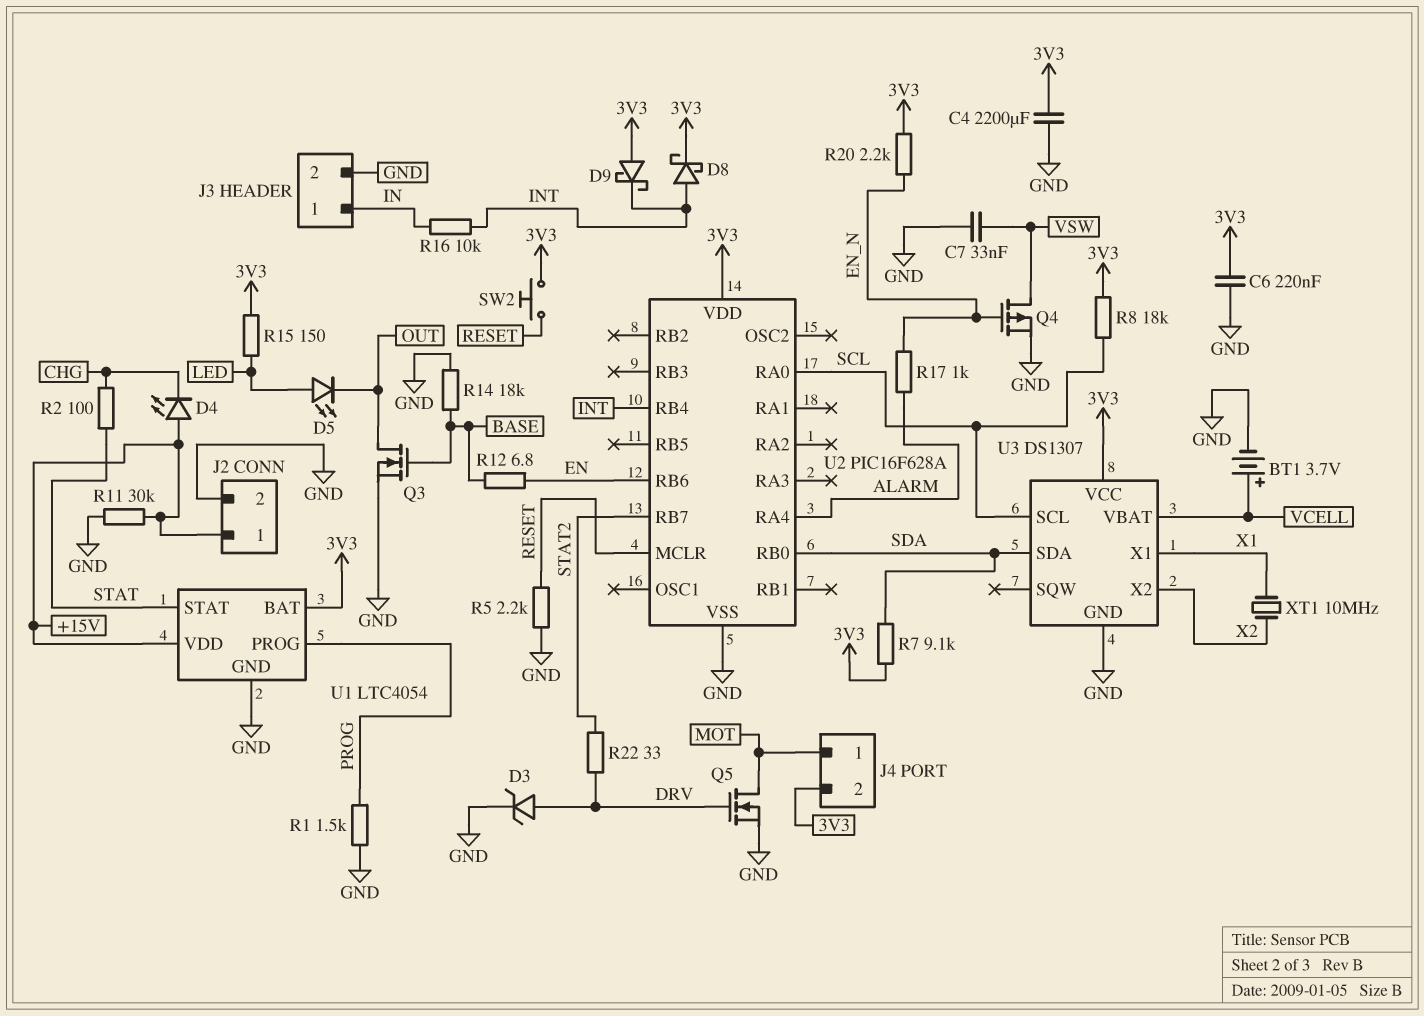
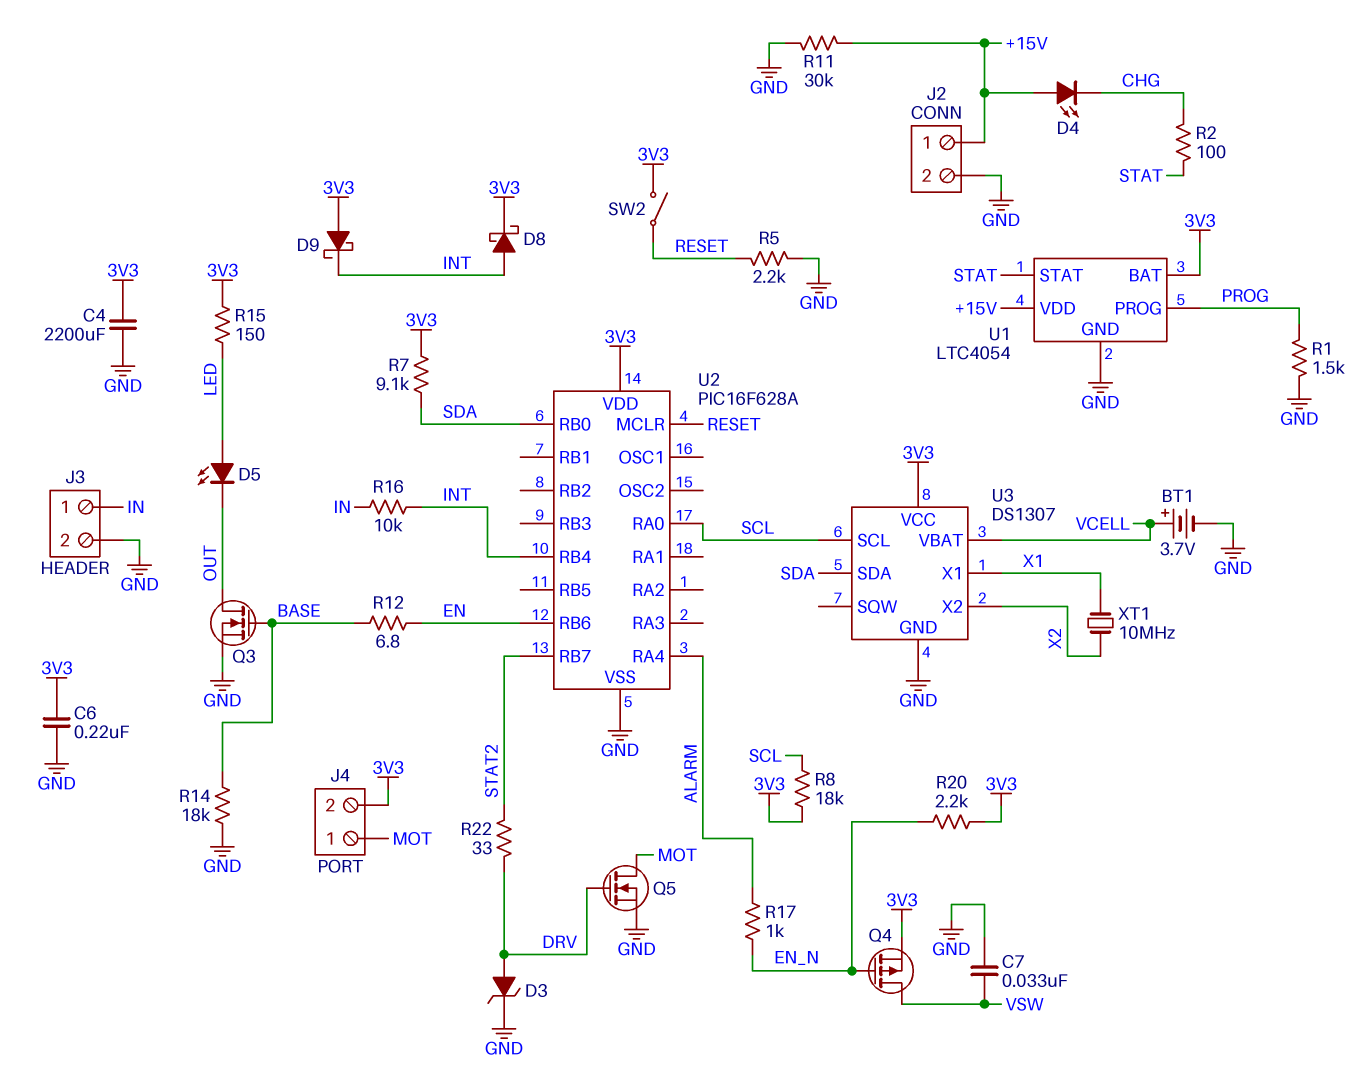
Q4: PMOS (G EN_N, D VSW, S GND) -> PMOS (G EN_N, D VSW, S 3V3)
SW2: button (3V3, RESET) -> switch (3V3, RESET)

